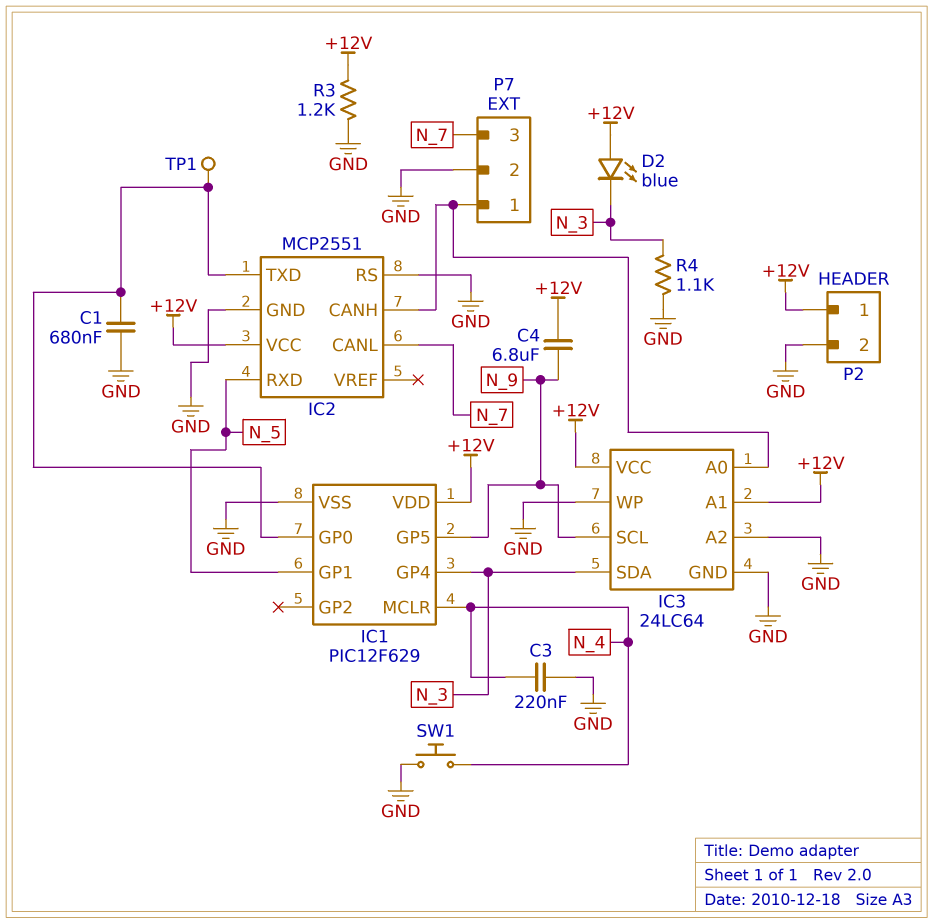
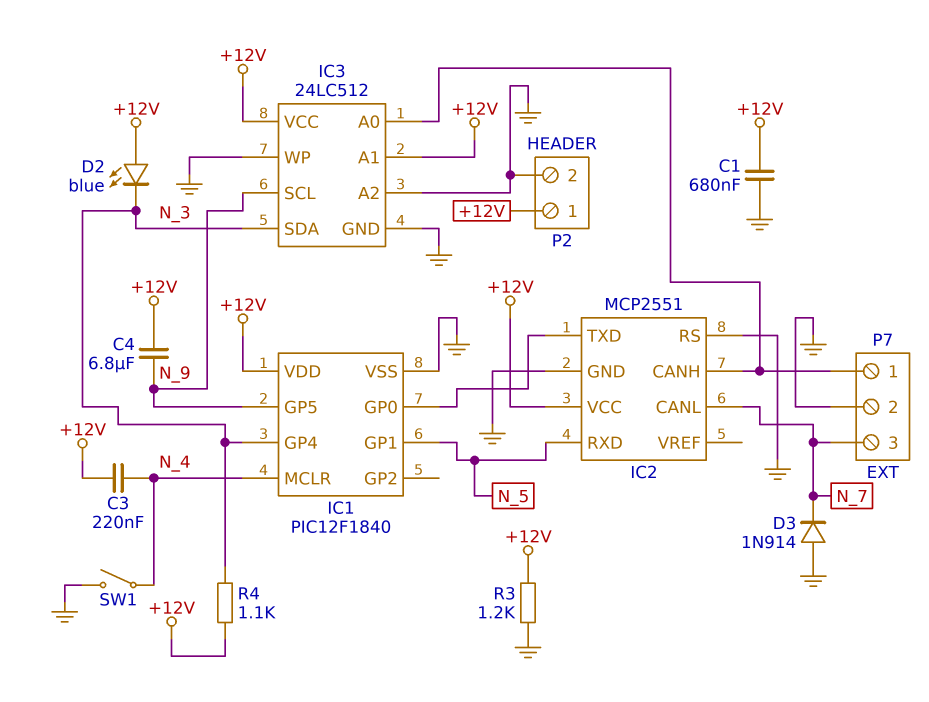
C1: 680nF (GND, IC1/GP0) -> 680nF (+12V, GND)
C3: 220nF (GND, N_4) -> 220nF (+12V, N_4)
D3: none -> diode 1N914 (A GND, K N_7)
IC1: PIC12F629 -> PIC12F1840
IC3: 24LC64 -> 24LC512
R4: 1.1k (GND, N_3) -> 1.1k (+12V, N_3)
SW1: button (GND, N_4) -> switch (GND, N_4)
TP1: test point (IC1/GP0) -> none

